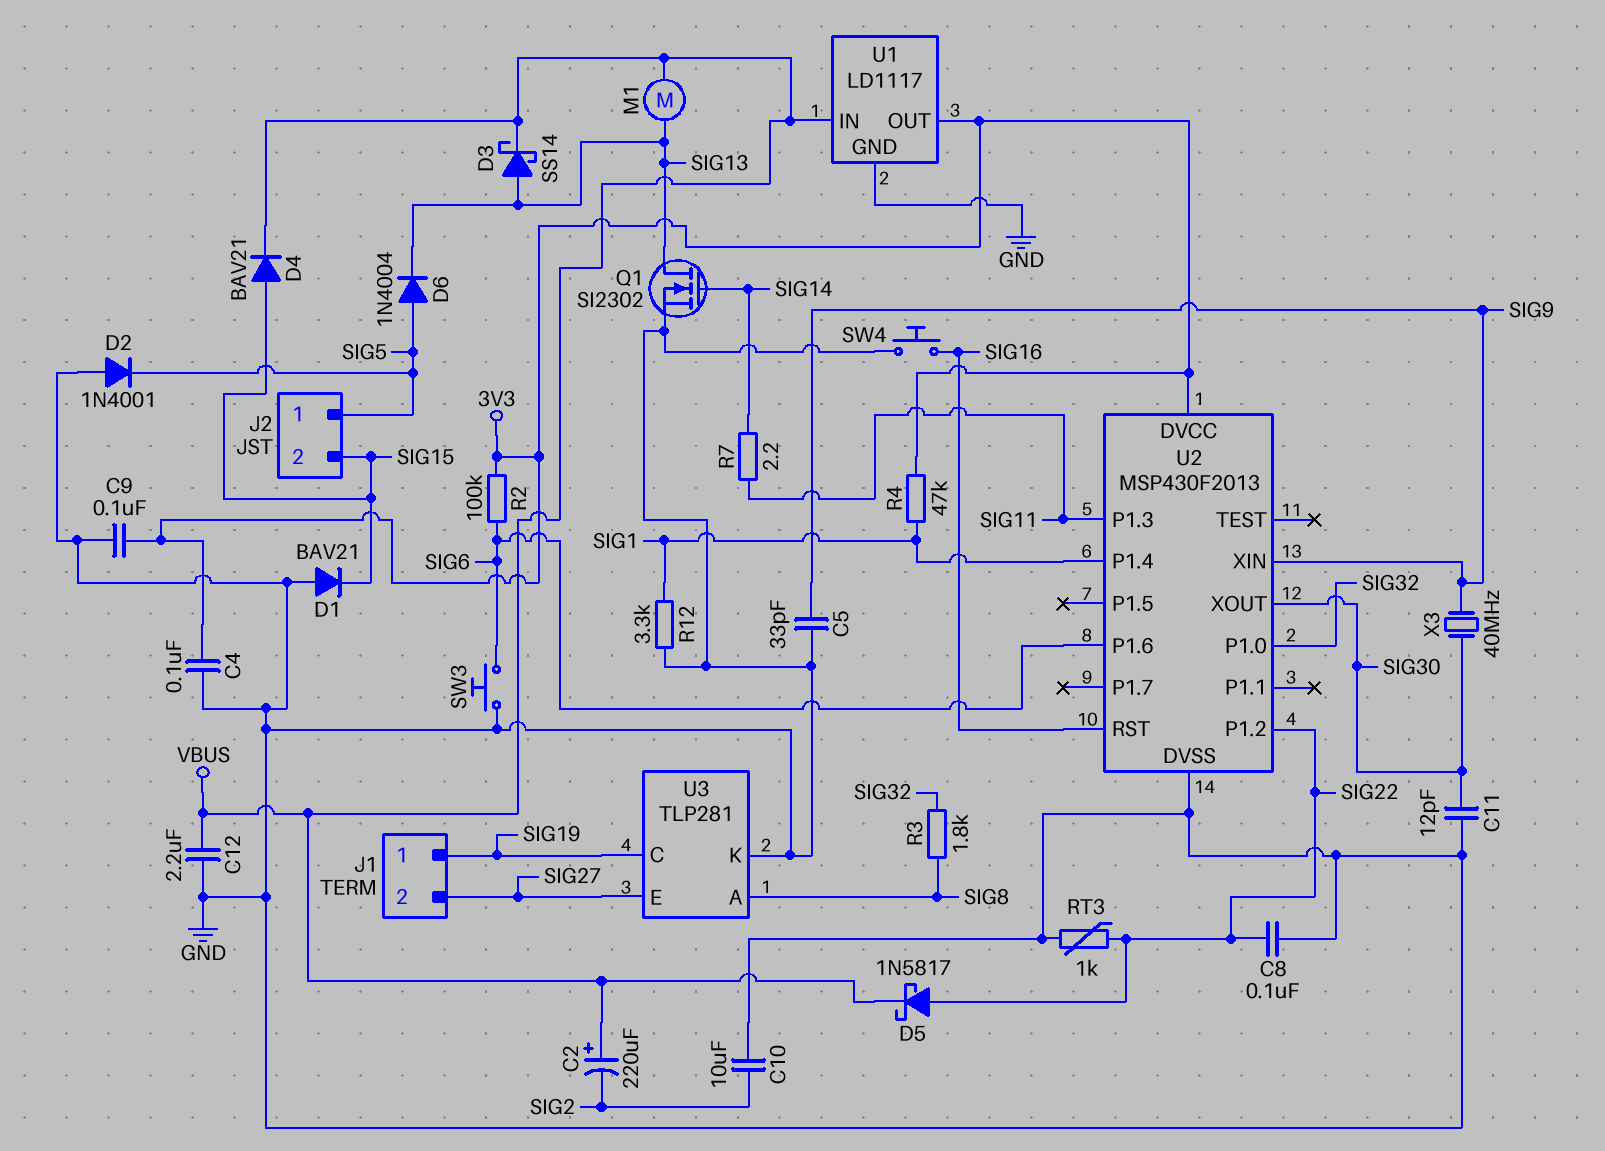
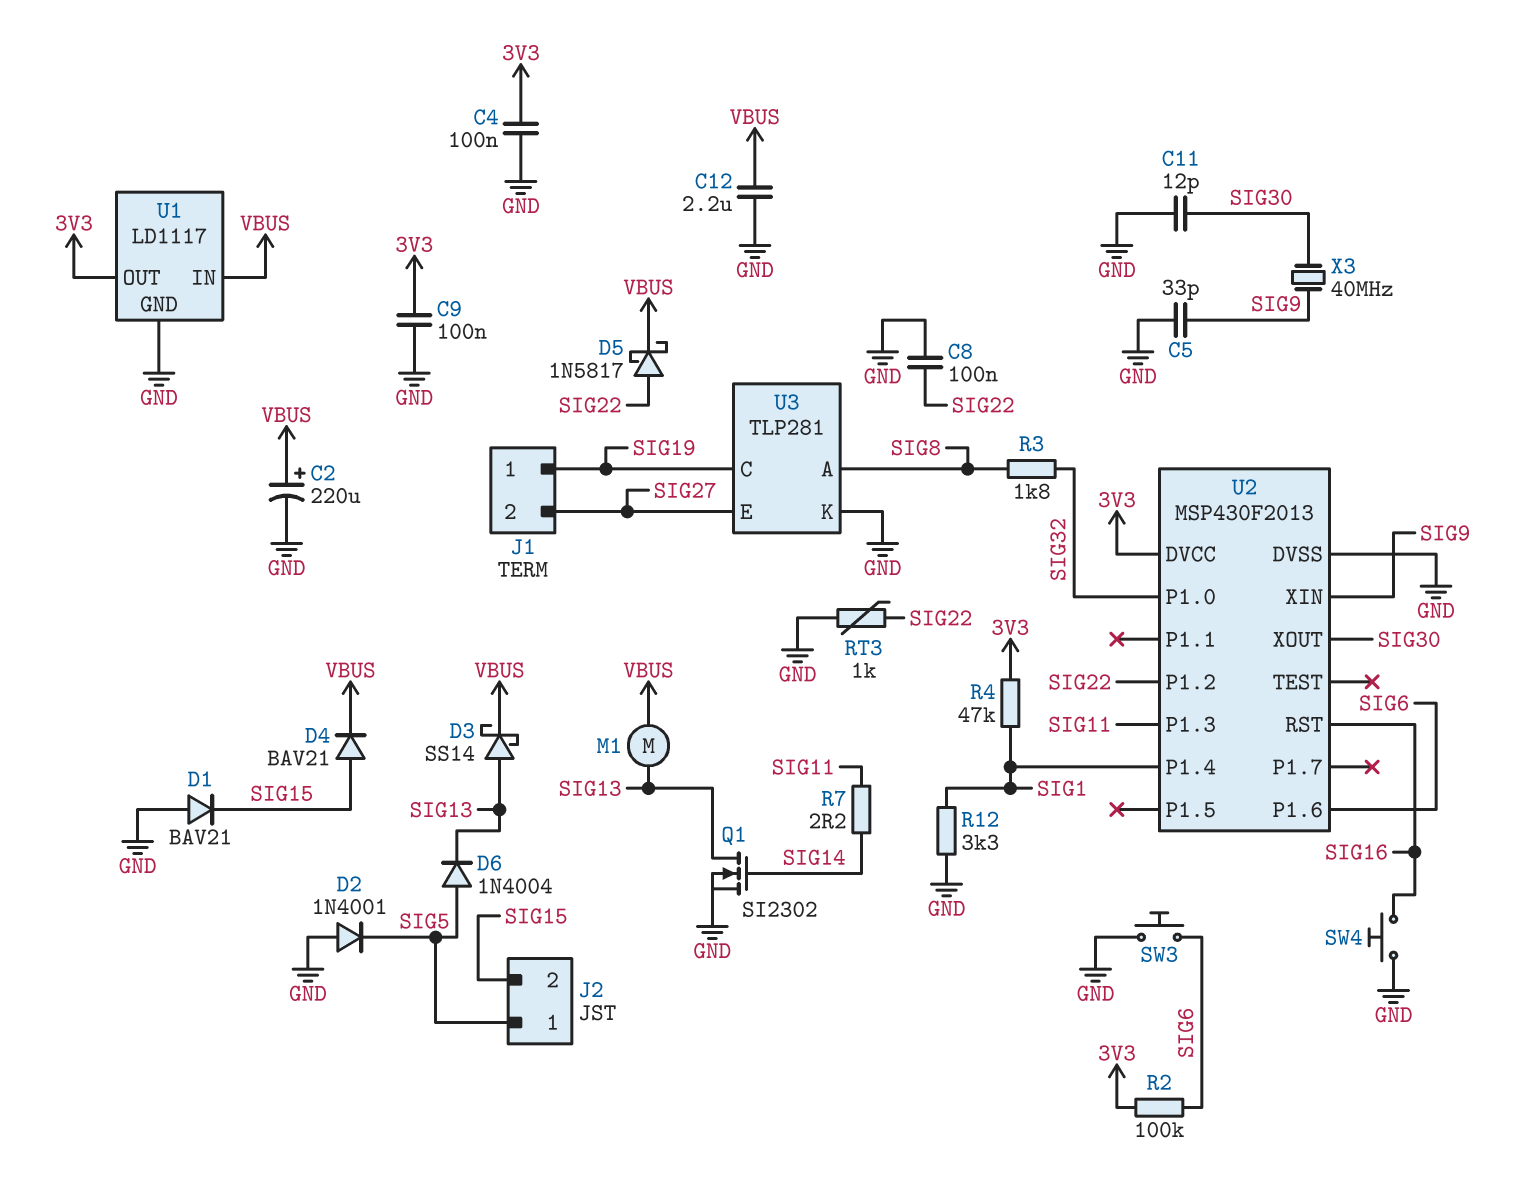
C2: 220uF (plus VBUS, minus SIG2) -> 220uF (plus VBUS, minus GND)
C10: 10uF (GND, SIG2) -> none

